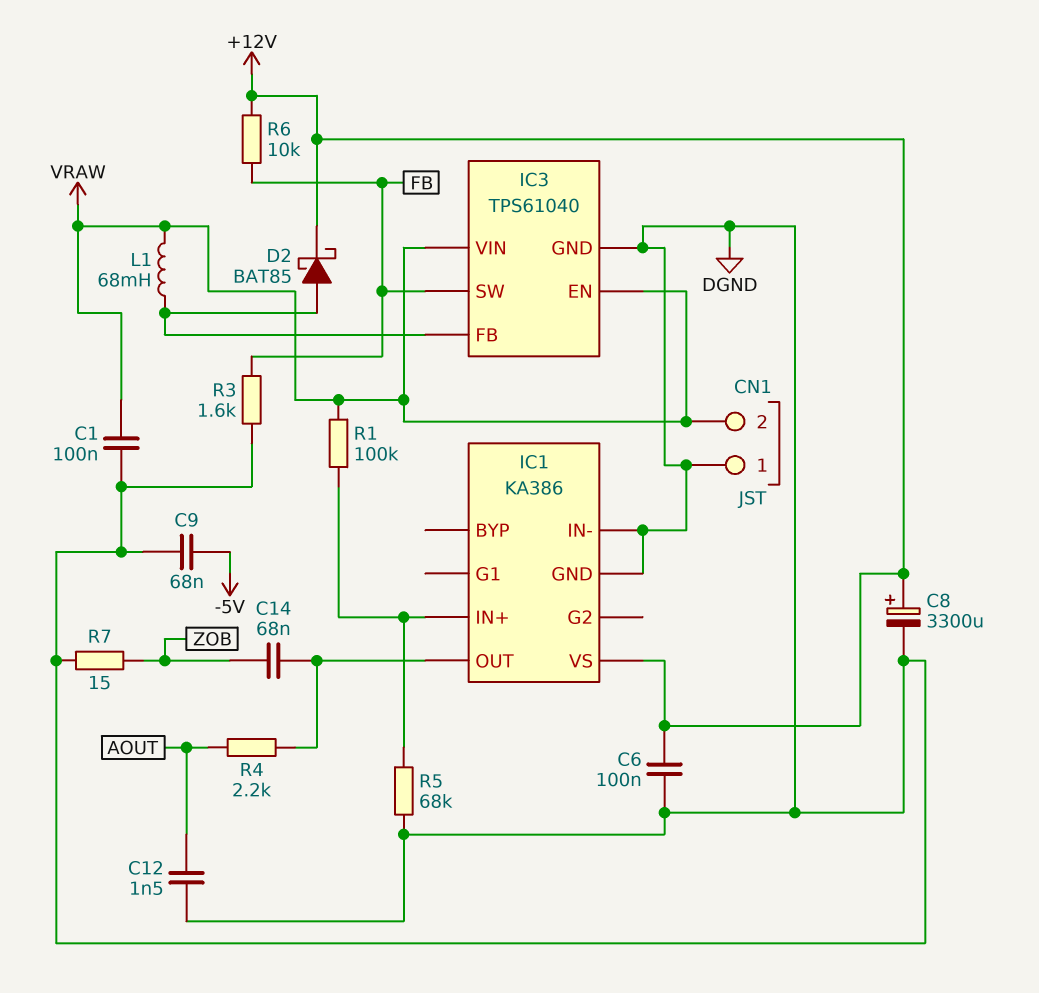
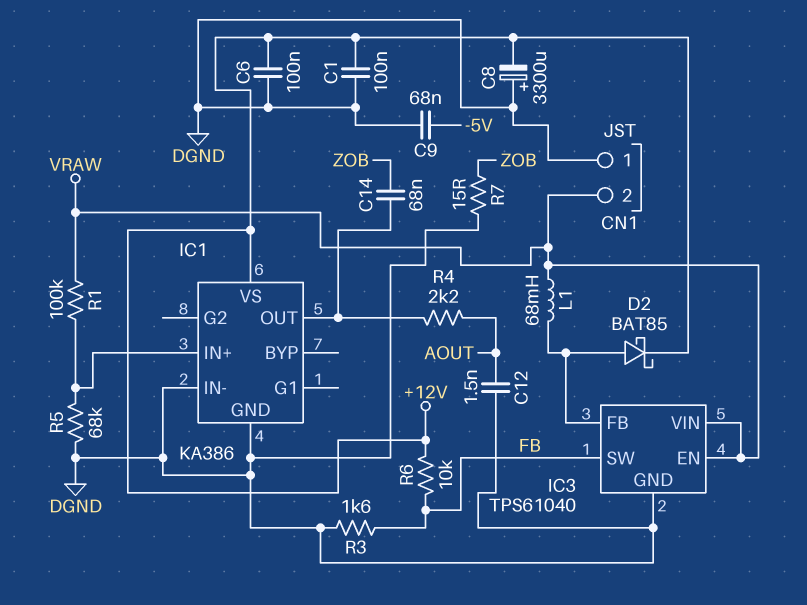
C1: 100nF (DGND, VRAW) -> 100nF (+12V, DGND)
C8: 3300uF (plus +12V, minus DGND) -> 3300uF (plus DGND, minus +12V)

